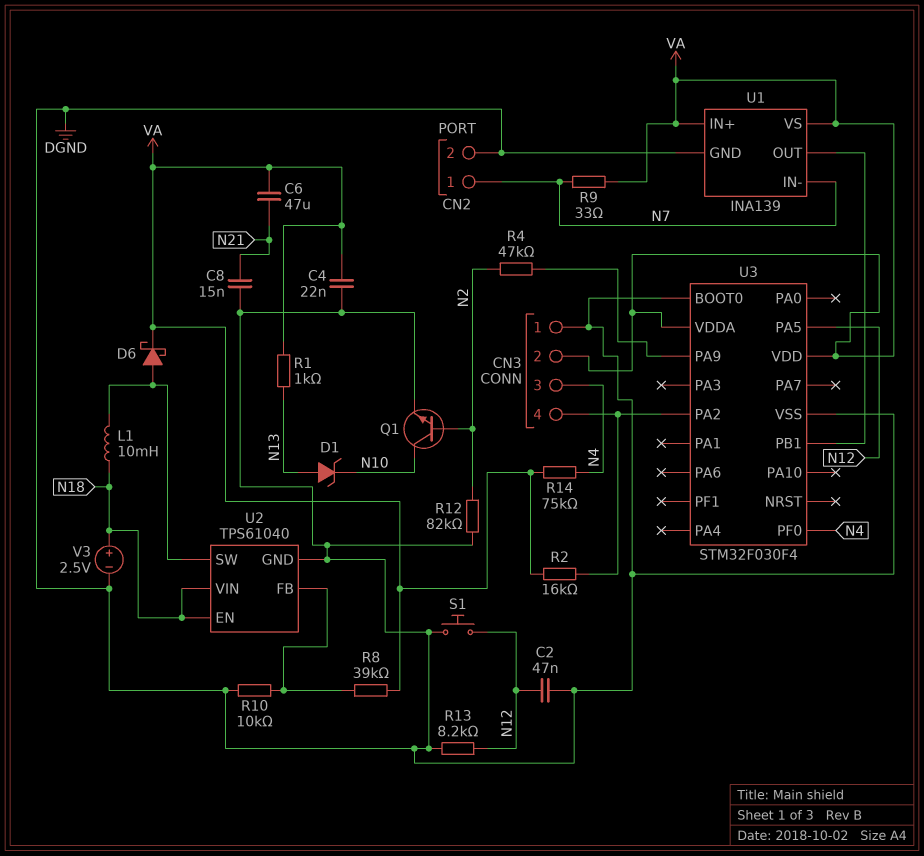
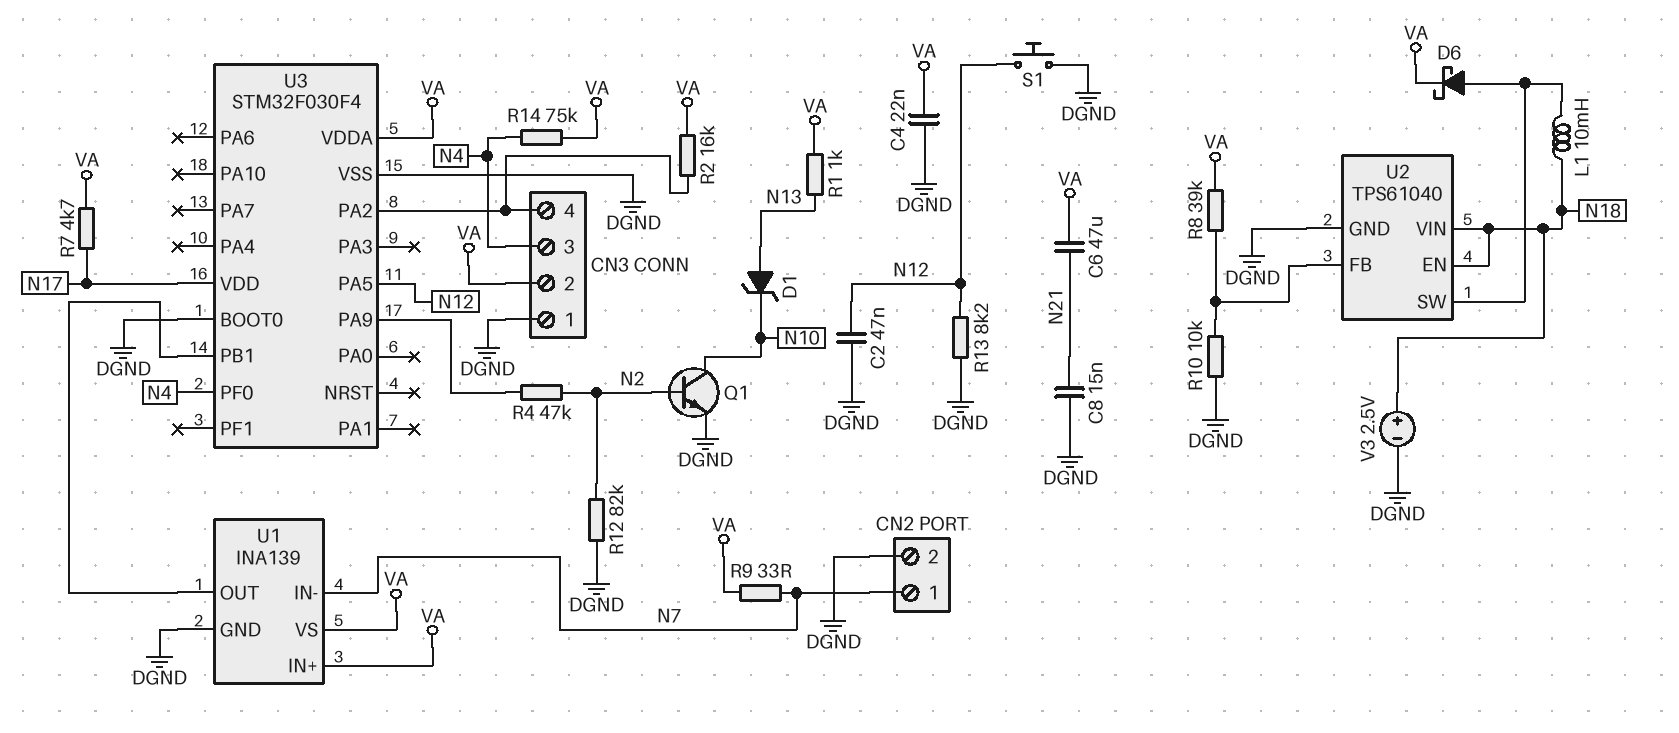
R7: none -> 4.7k (N17, VA)
U3 pin VDD: VA -> N17

